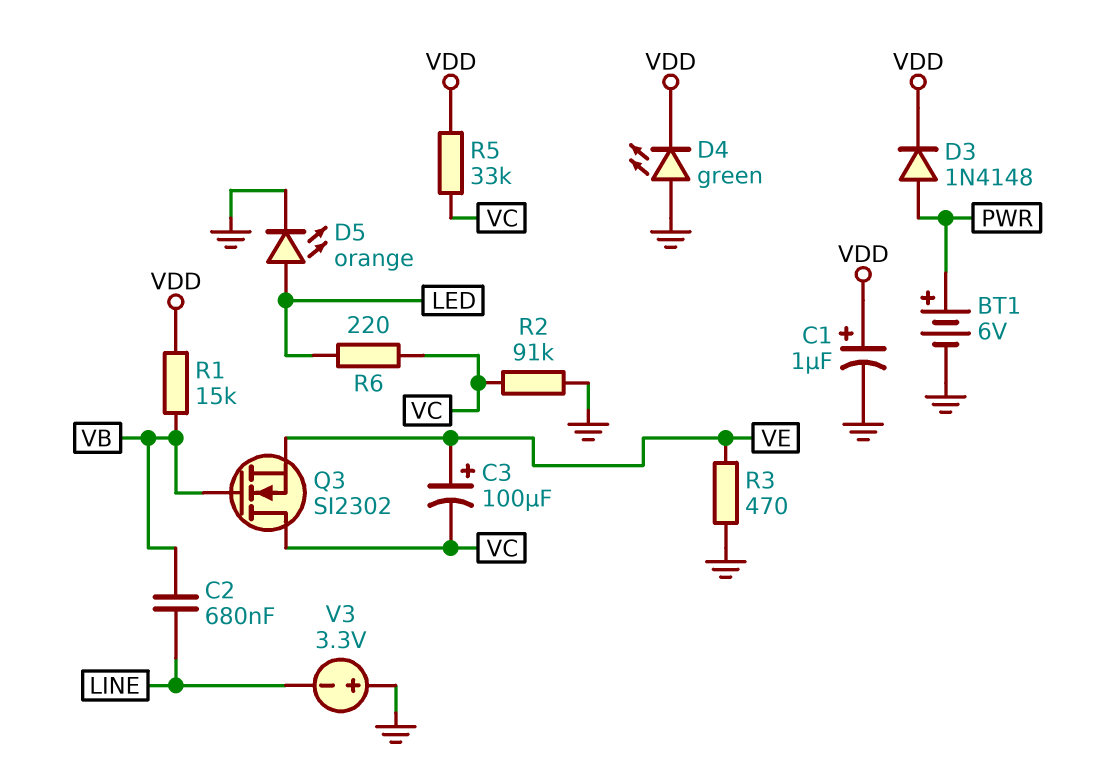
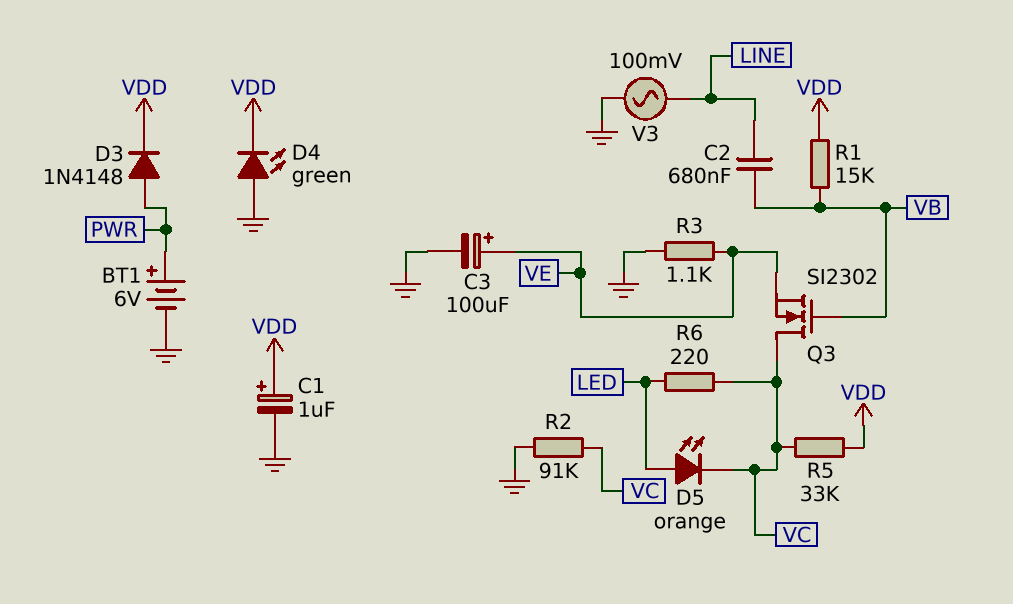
C3: 100uF (plus VE, minus VC) -> 100uF (plus VE, minus GND)
D5: LED orange (A LED, K GND) -> LED orange (A LED, K VC)
R3: 470 (GND, VE) -> 1.1k (GND, VE)
V3: 3.3V (plus GND, minus LINE) -> AC 100mV (GND, LINE)

